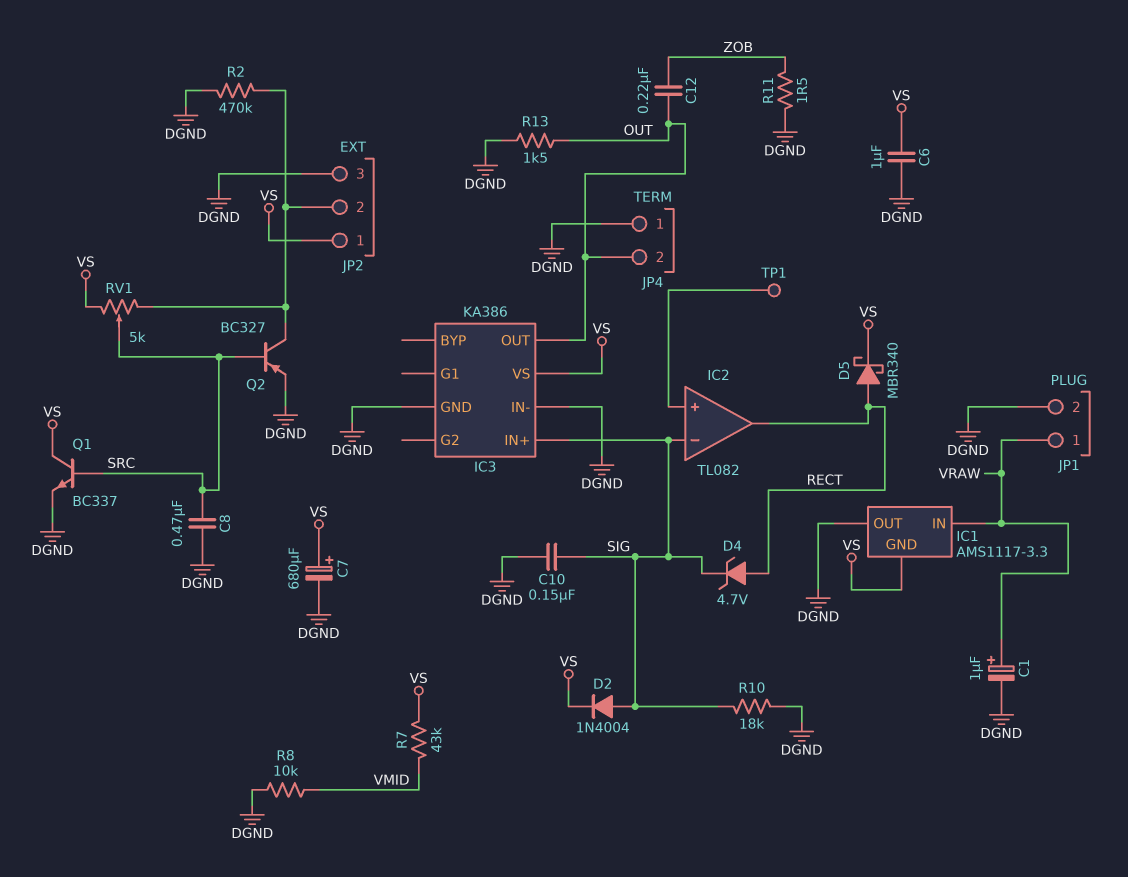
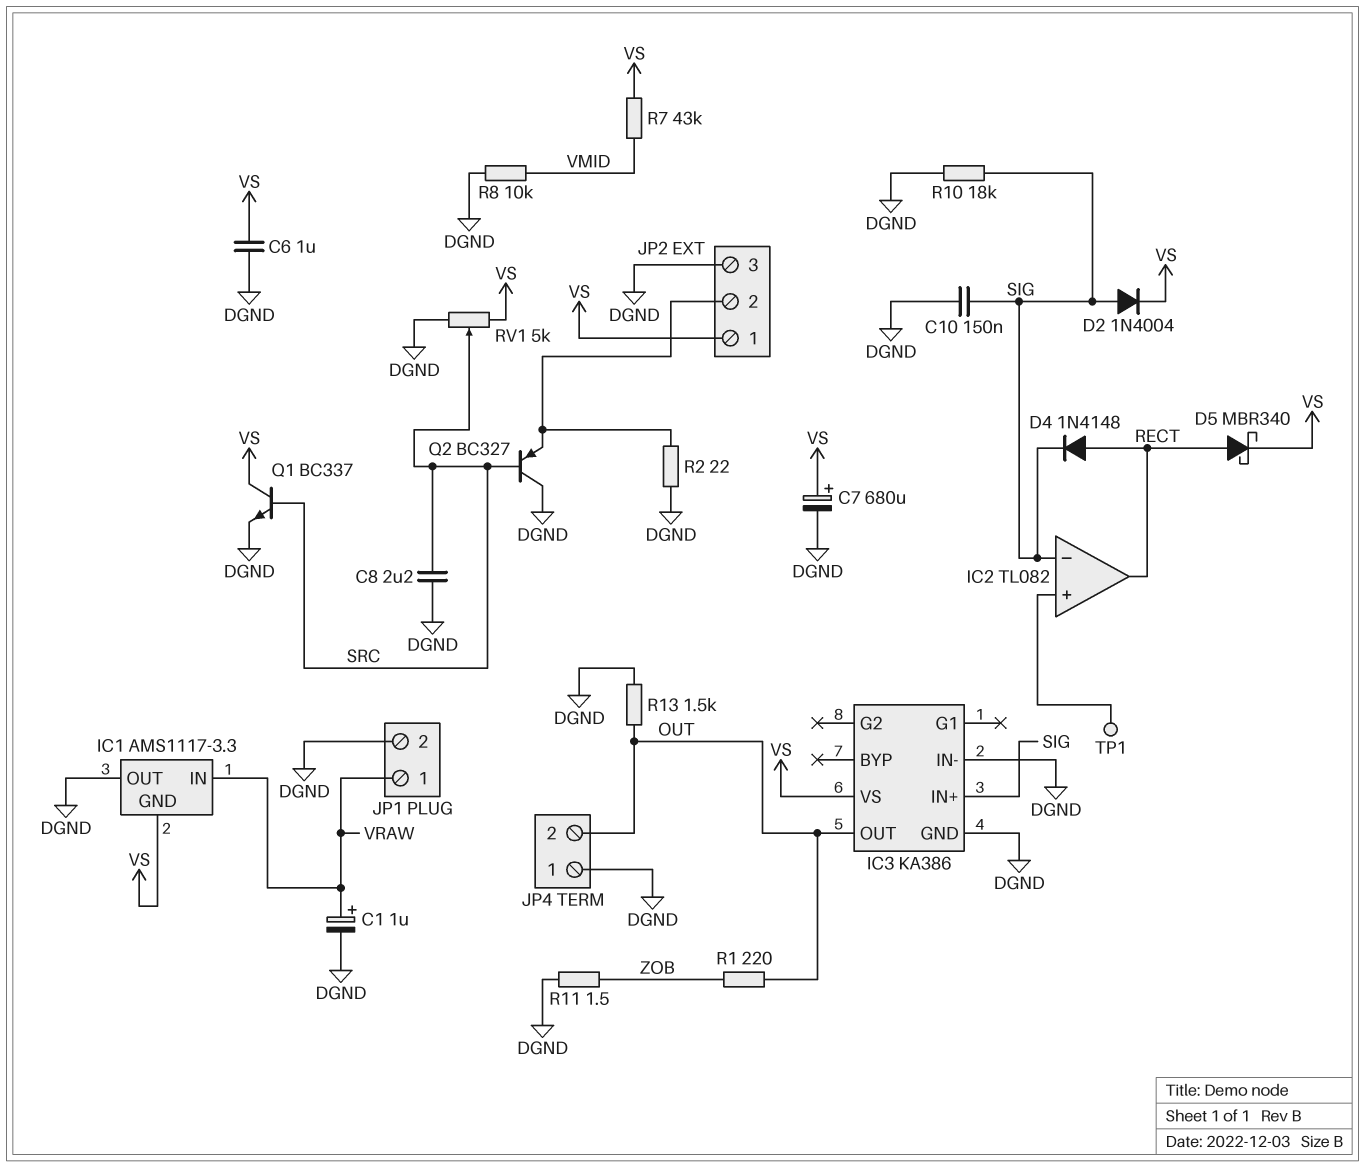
C8: 470nF (DGND, SRC) -> 2.2uF (DGND, SRC)
C12: 220nF (OUT, ZOB) -> none
D4: zener 4.7V (A RECT, K SIG) -> diode 1N4148 (A RECT, K SIG)
Q2: PNP BC327 (B SRC, C JP2/2, E DGND) -> PNP BC327 (B SRC, C DGND, E JP2/2)
R1: none -> 220 (OUT, ZOB)
R2: 470k (DGND, JP2/2) -> 22 (DGND, JP2/2)
RV1: 5k (JP2/2, VS, wiper SRC) -> 5k (DGND, VS, wiper SRC)

